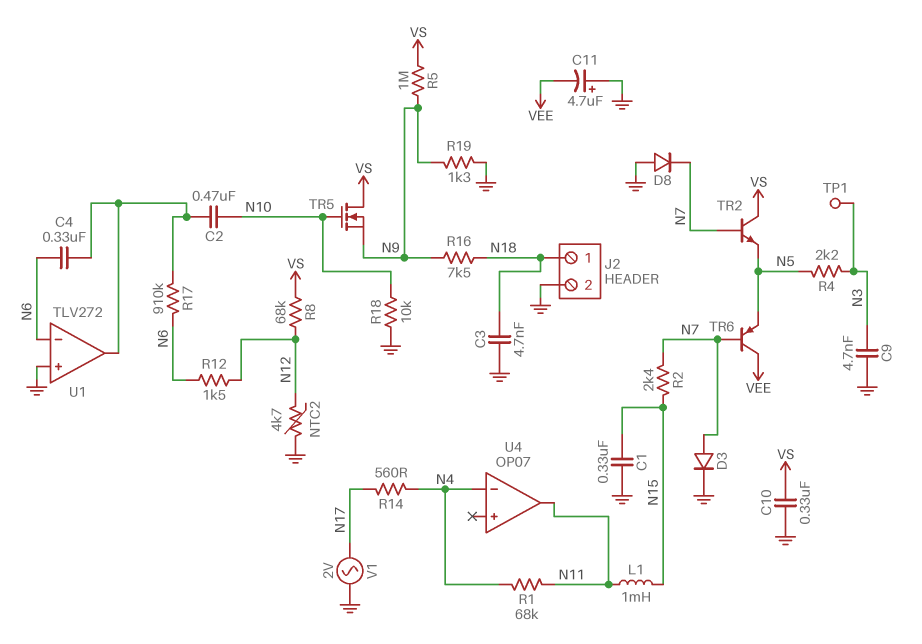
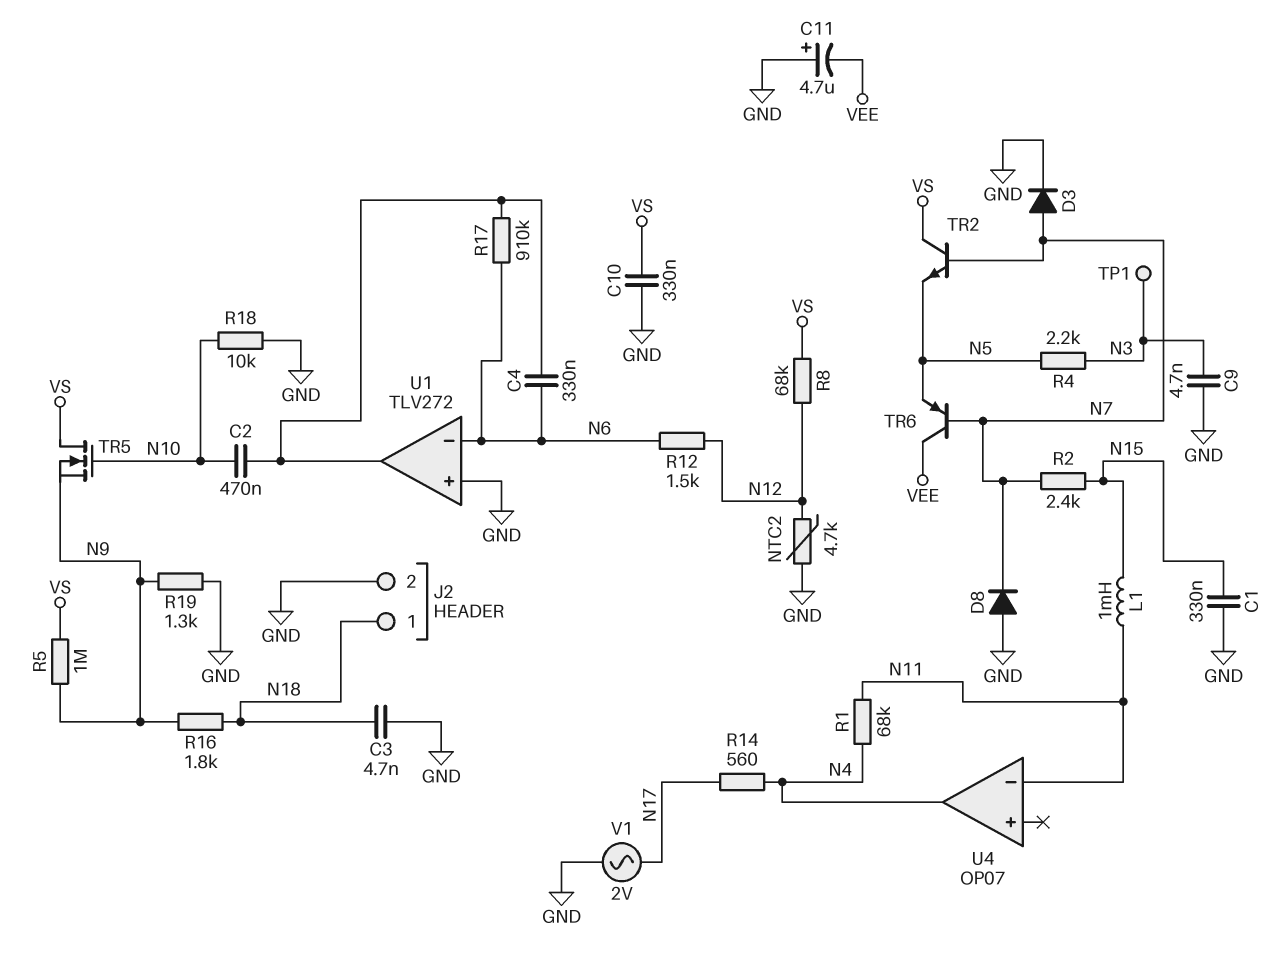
R16: 7.5k (N9, N18) -> 1.8k (N9, N18)
U4 pin in-: N4 -> N11
U4 pin out: N11 -> N4

